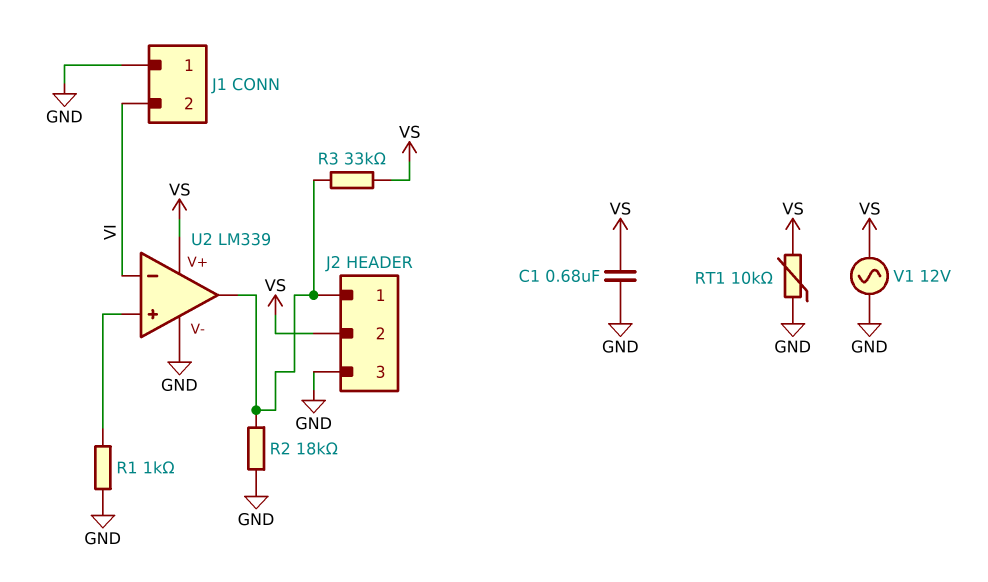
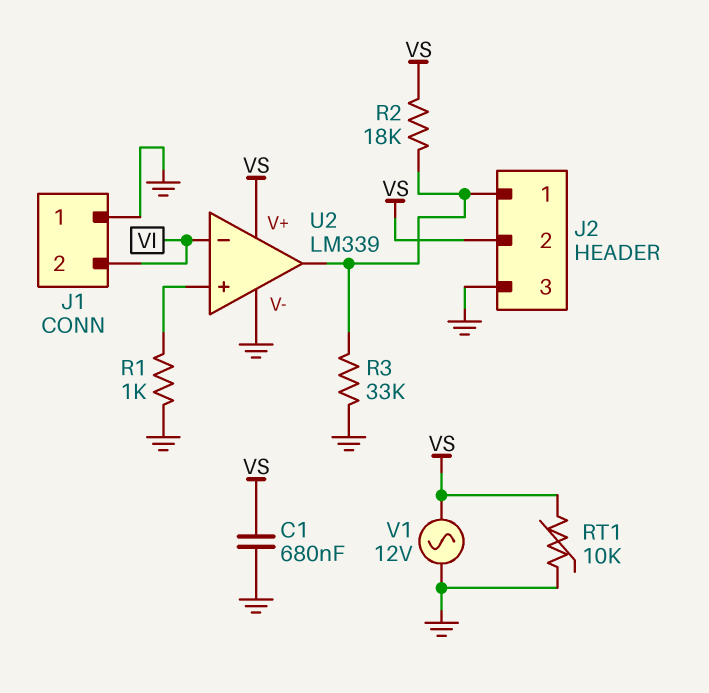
R2: 18k (GND, J2/1) -> 18k (J2/1, VS)
R3: 33k (J2/1, VS) -> 33k (GND, J2/1)

